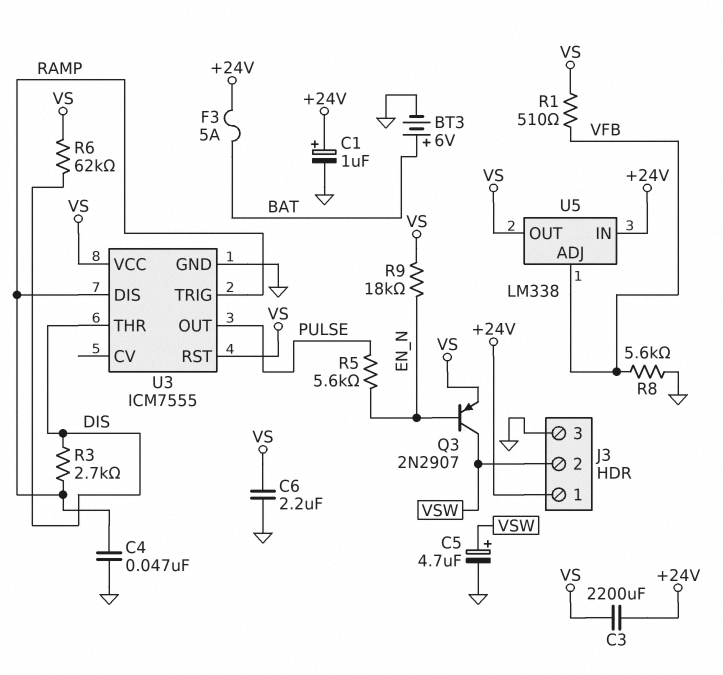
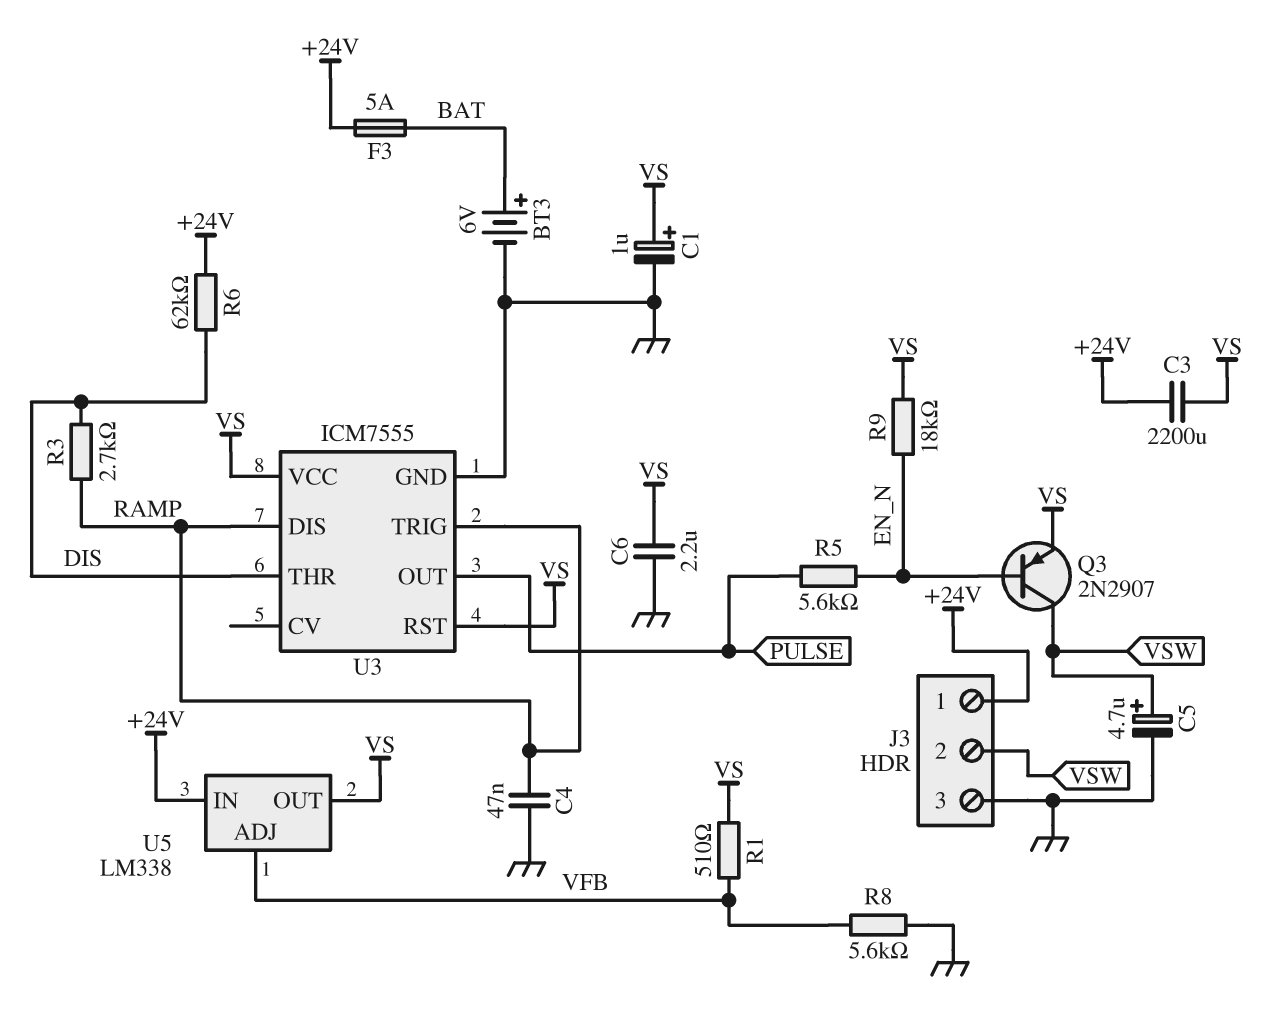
C1: 1uF (plus +24V, minus GND) -> 1uF (plus VS, minus GND)
R6: 62k (DIS, VS) -> 62k (+24V, DIS)

